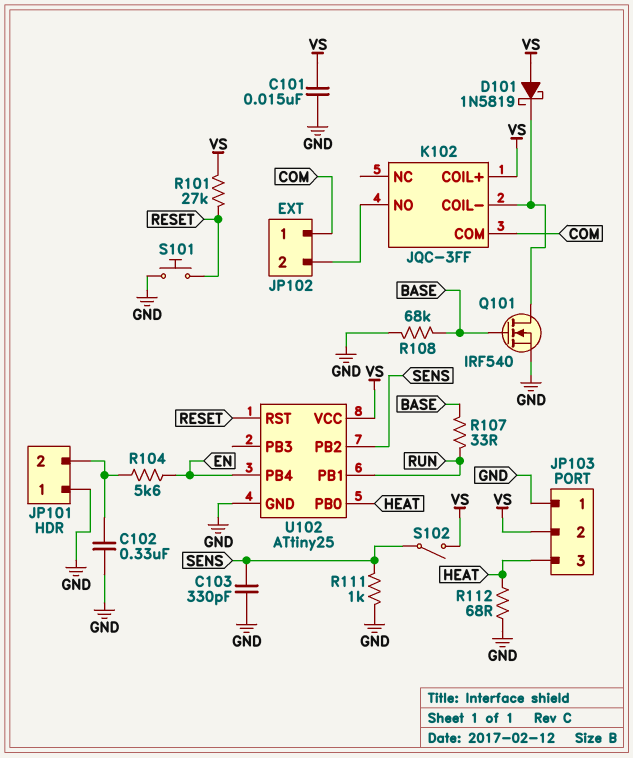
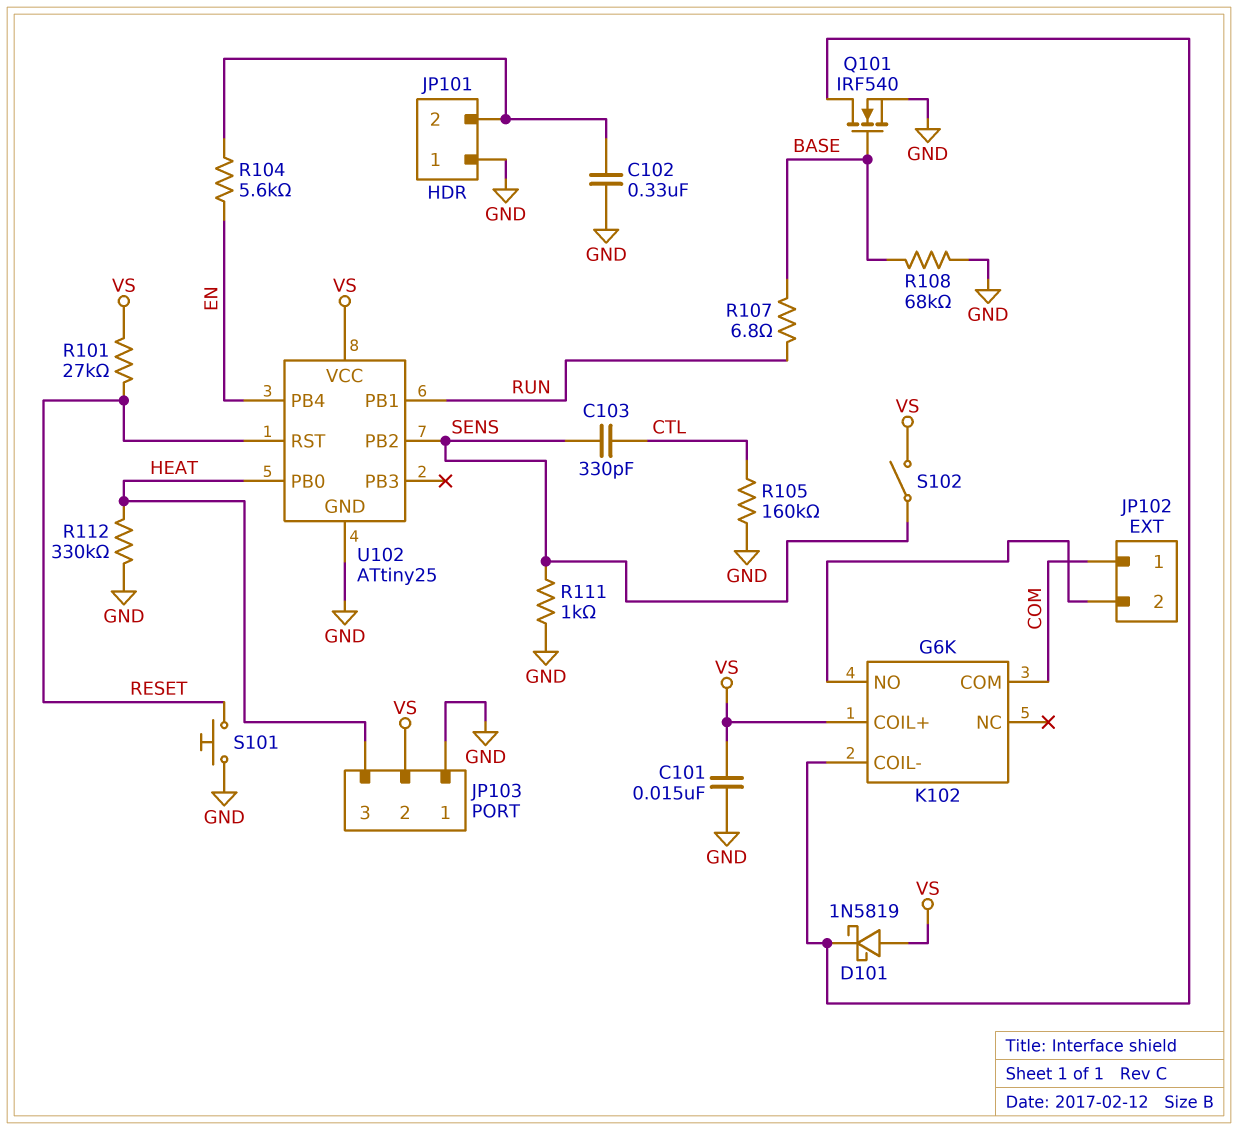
C103: 330pF (GND, SENS) -> 330pF (CTL, SENS)
K102: JQC-3FF -> G6K
R105: none -> 160k (CTL, GND)
R107: 33 (BASE, RUN) -> 6.8 (BASE, RUN)
R112: 68 (GND, HEAT) -> 330k (GND, HEAT)

